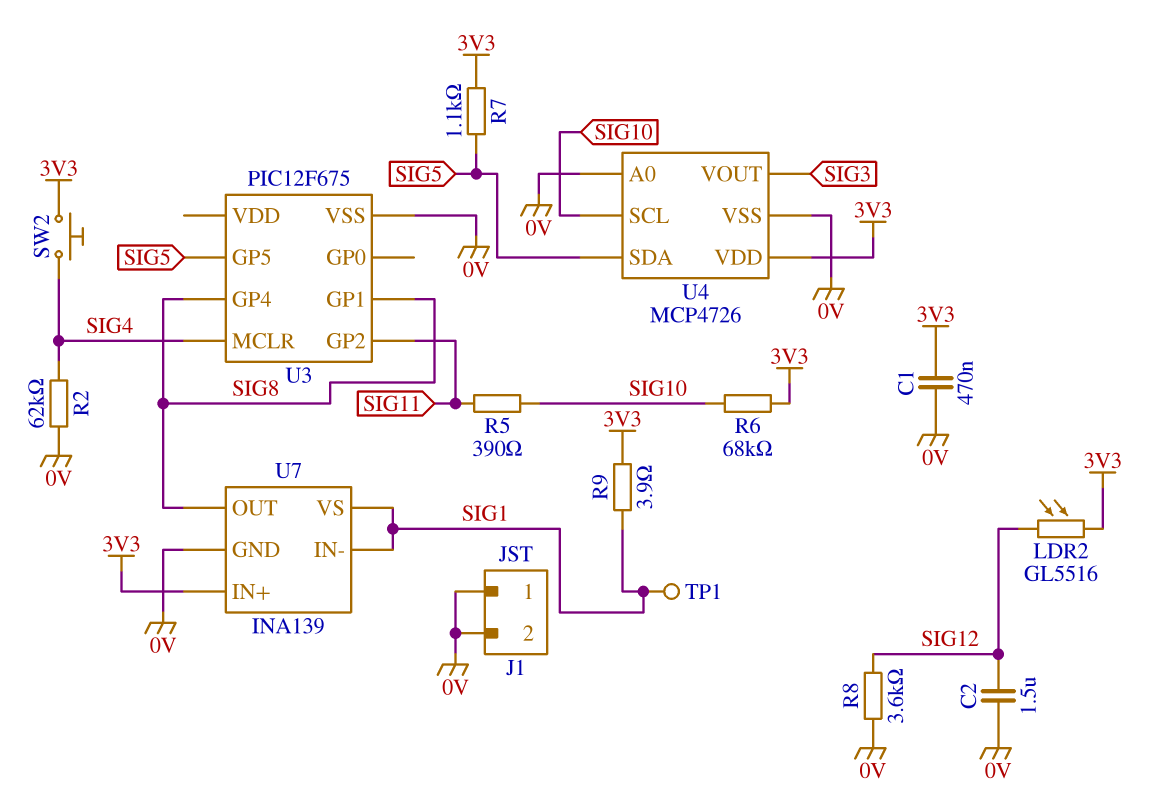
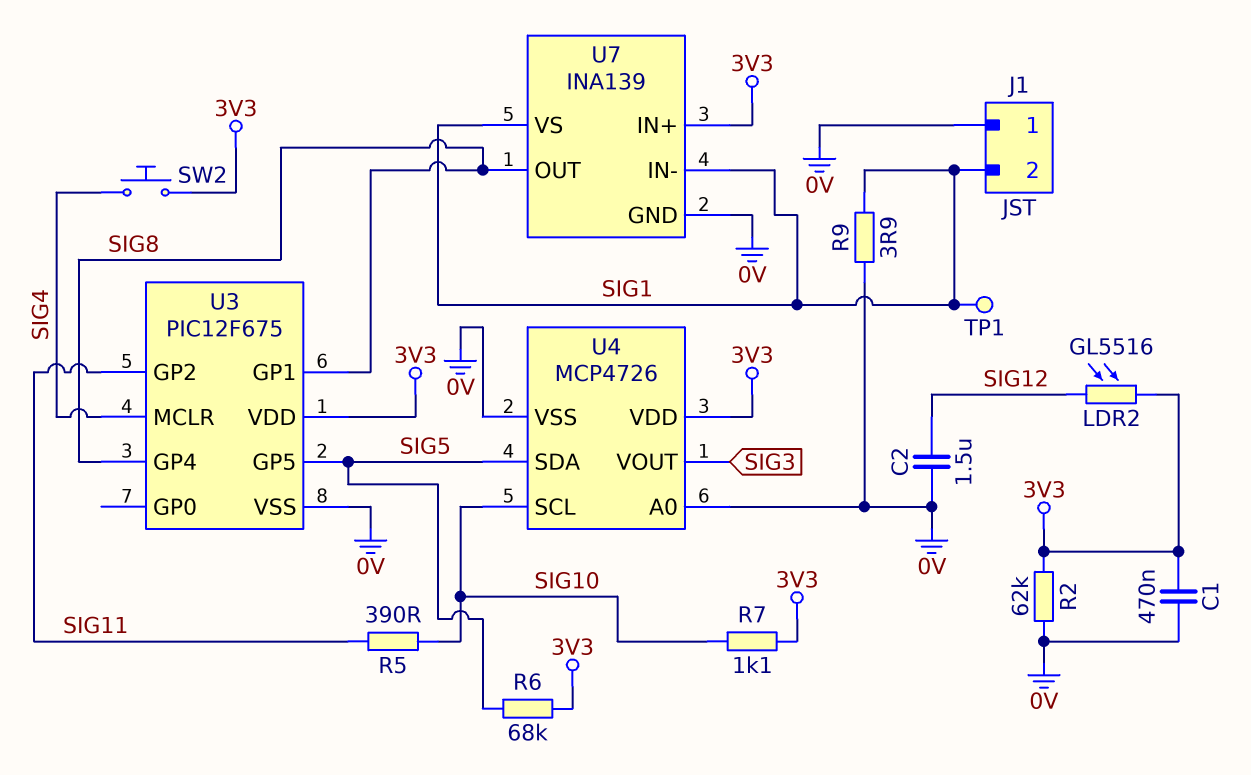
J1 pin 2: 0V -> SIG1
R2: 62k (0V, SIG4) -> 62k (0V, 3V3)
R6: 68k (3V3, SIG10) -> 68k (3V3, SIG5)
R7: 1.1k (3V3, SIG5) -> 1.1k (3V3, SIG10)
R8: 3.6k (0V, SIG12) -> none
R9: 3.9 (3V3, SIG1) -> 3.9 (0V, SIG1)
U3 pin VDD: none -> 3V3

